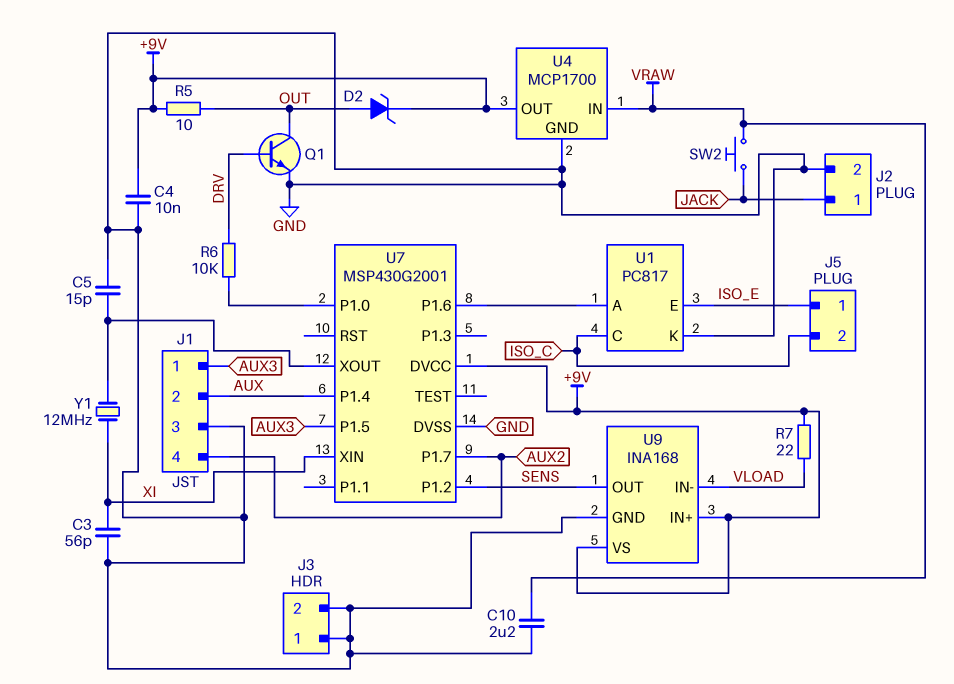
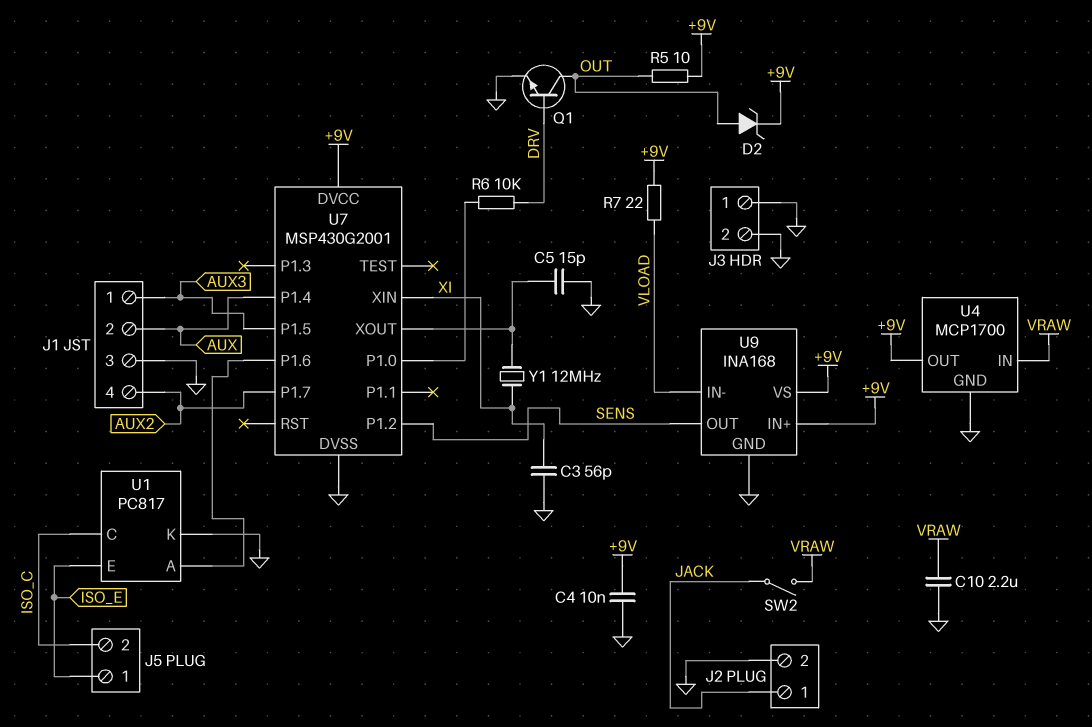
SW2: button (JACK, VRAW) -> switch (JACK, VRAW)

